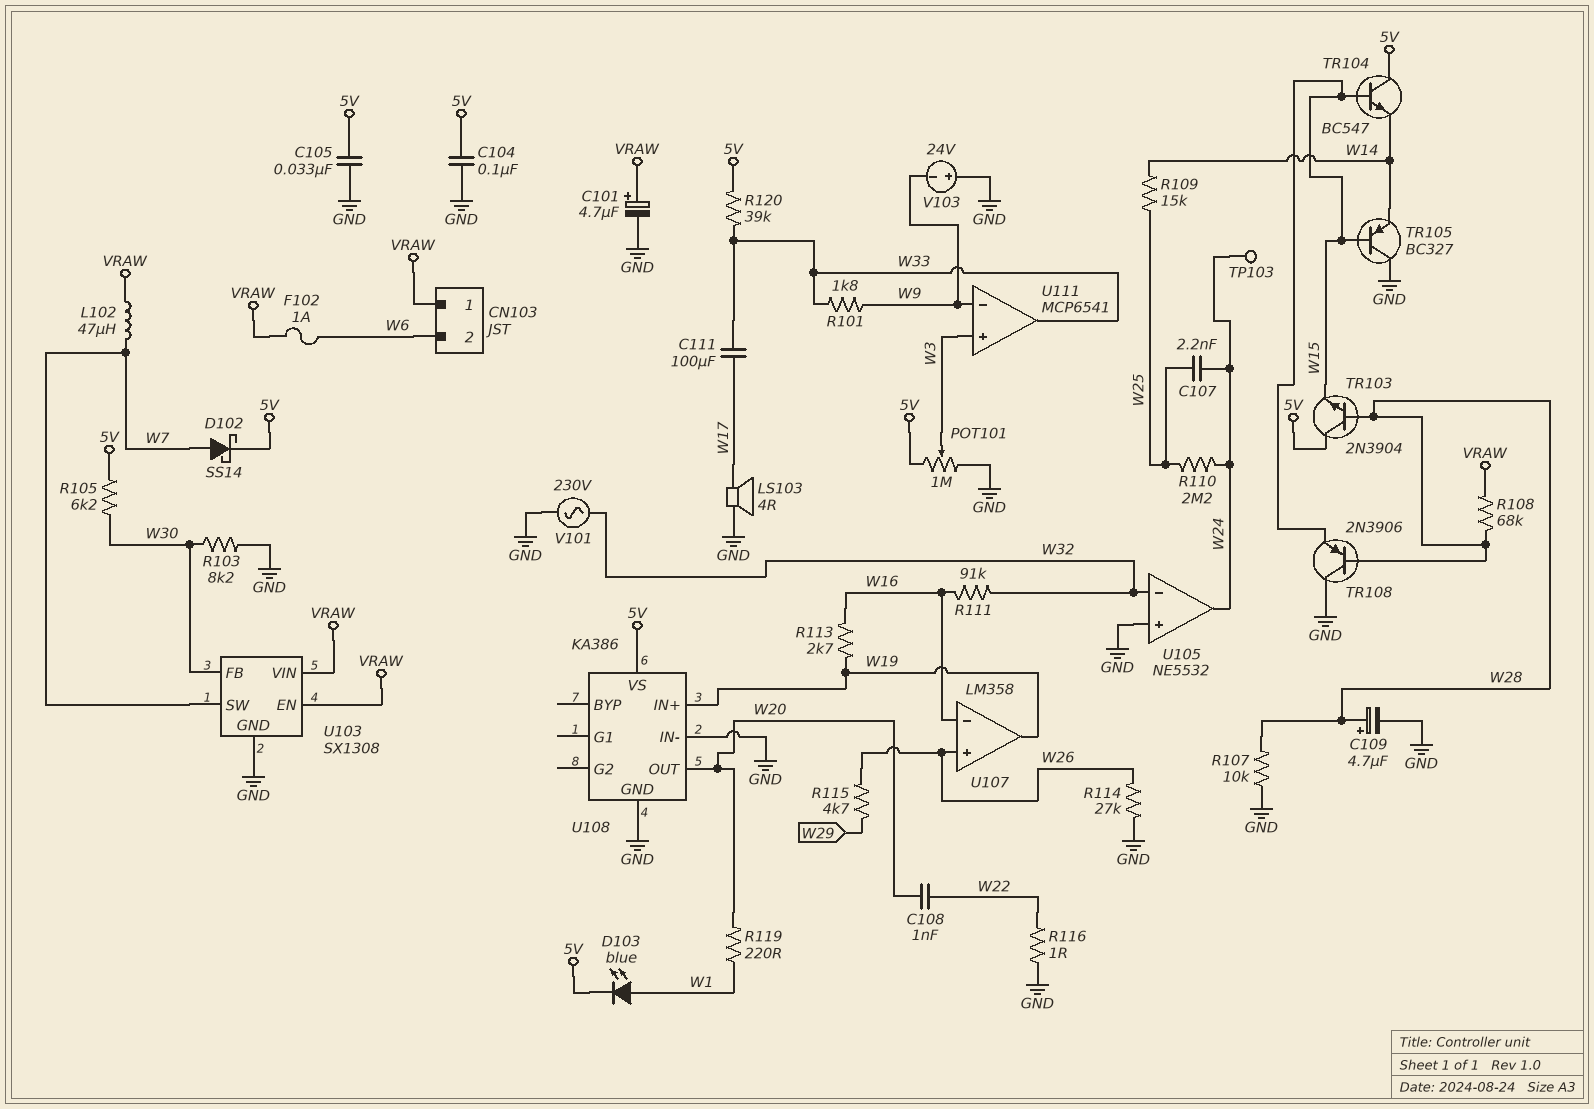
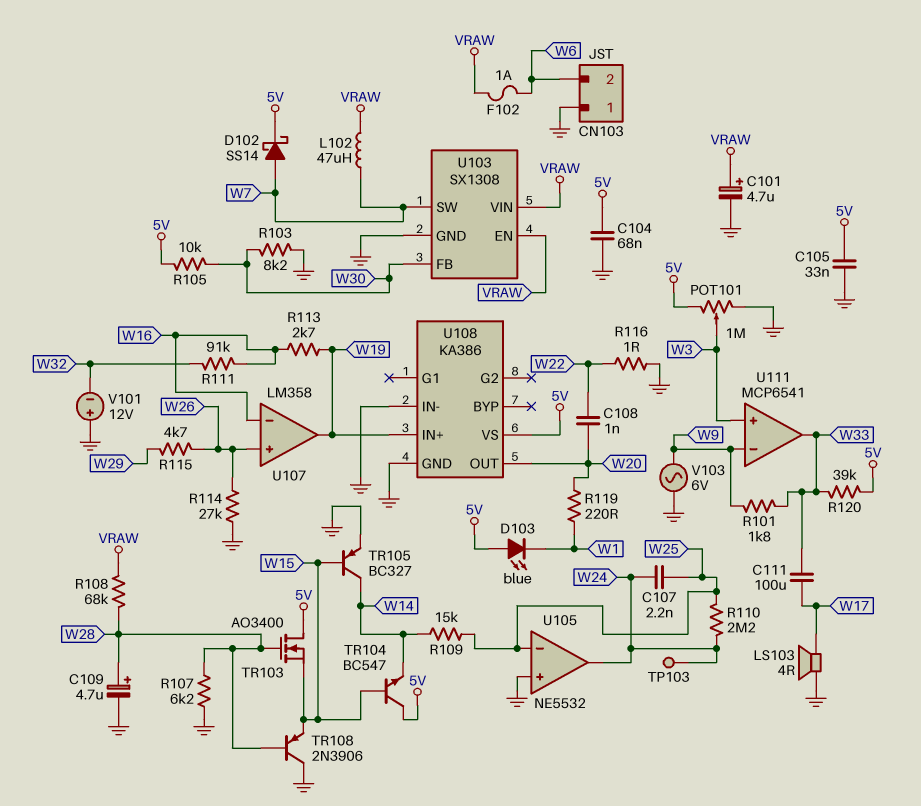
C104: 100nF (5V, GND) -> 68nF (5V, GND)
CN103 pin 1: VRAW -> GND
D103: LED blue (A W1, K 5V) -> LED blue (A 5V, K W1)
R105: 6.2k (5V, W30) -> 10k (5V, W30)
R107: 10k (GND, W28) -> 6.2k (GND, W28)
TR103: NPN 2N3904 (B W28, C 5V, E W15) -> NMOS AO3400 (G W28, D 5V, S W15)
TR105: PNP BC327 (B W15, C GND, E W14) -> PNP BC327 (B W15, C W14, E GND)
U105 pin in-: W32 -> W25
V101: AC 230V (GND, W32) -> 12V (plus GND, minus W32)
V103: 24V (plus GND, minus W9) -> AC 6V (GND, W9)

